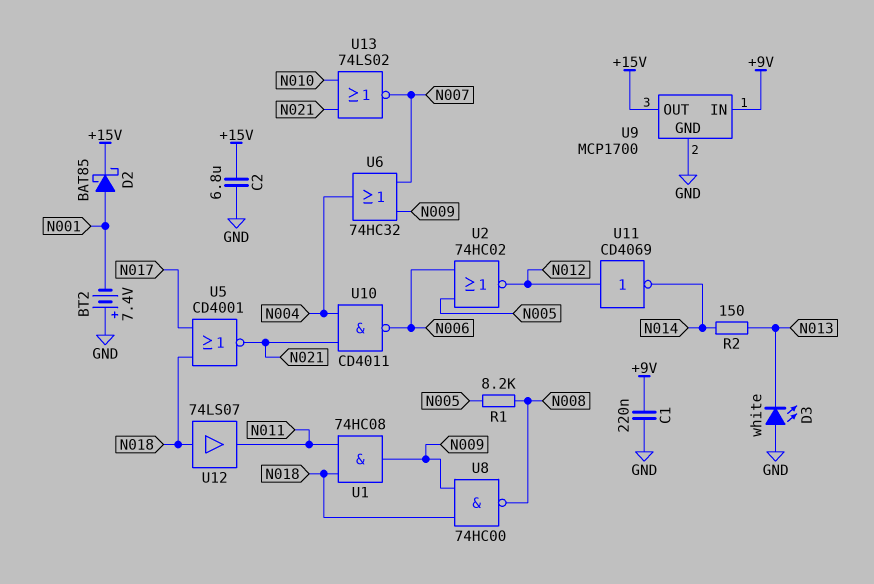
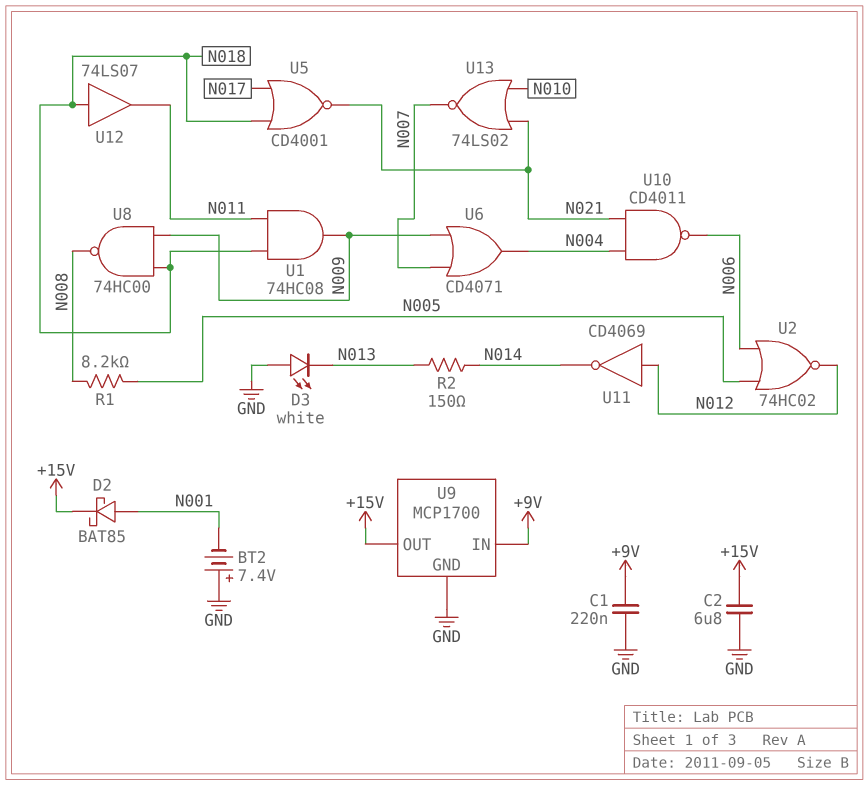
U6: OR 74HC32 (in N007, in N009, out N004) -> OR CD4071 (in N007, in N009, out N004)

